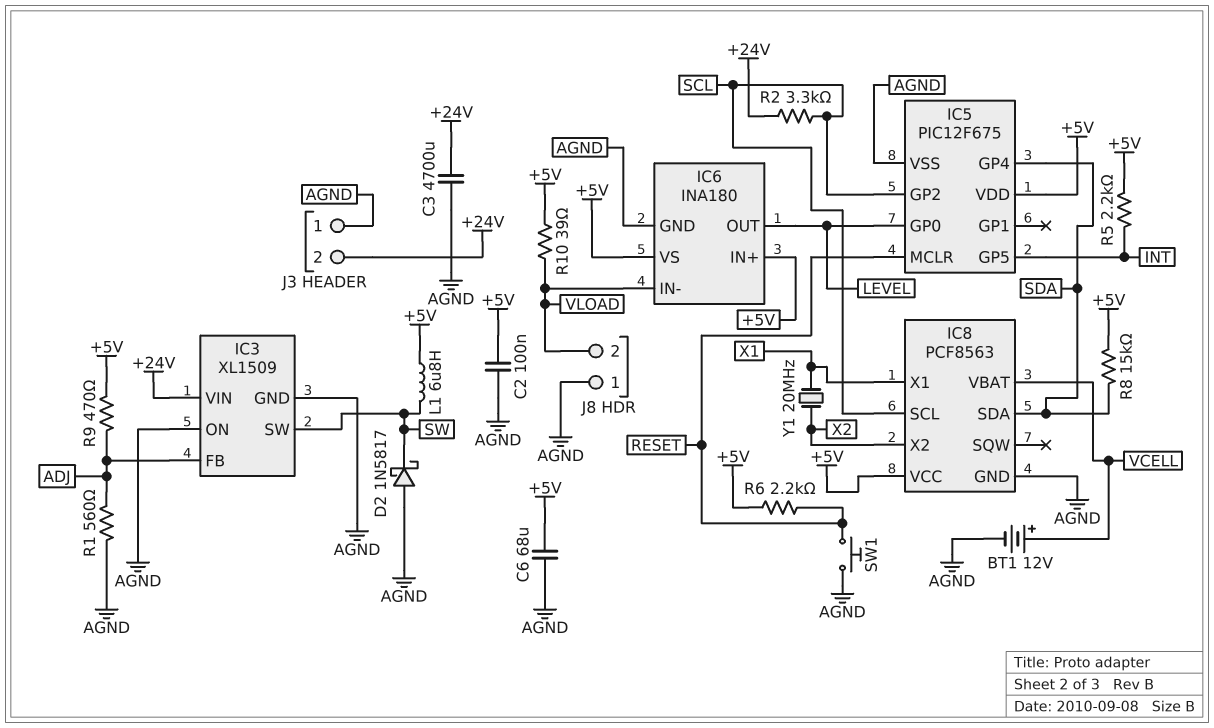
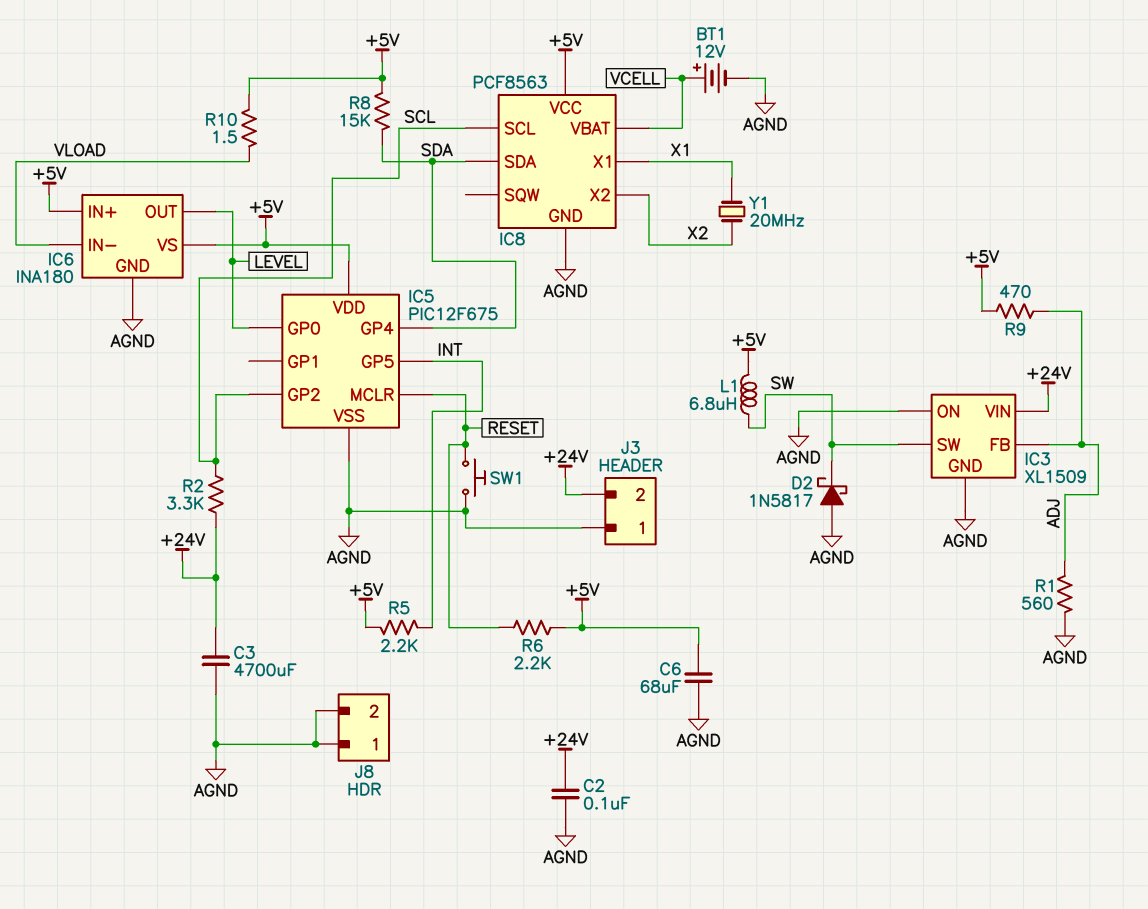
C2: 100nF (+5V, AGND) -> 100nF (+24V, AGND)
J8 pin 2: VLOAD -> AGND
R10: 39 (+5V, VLOAD) -> 1.5 (+5V, VLOAD)

